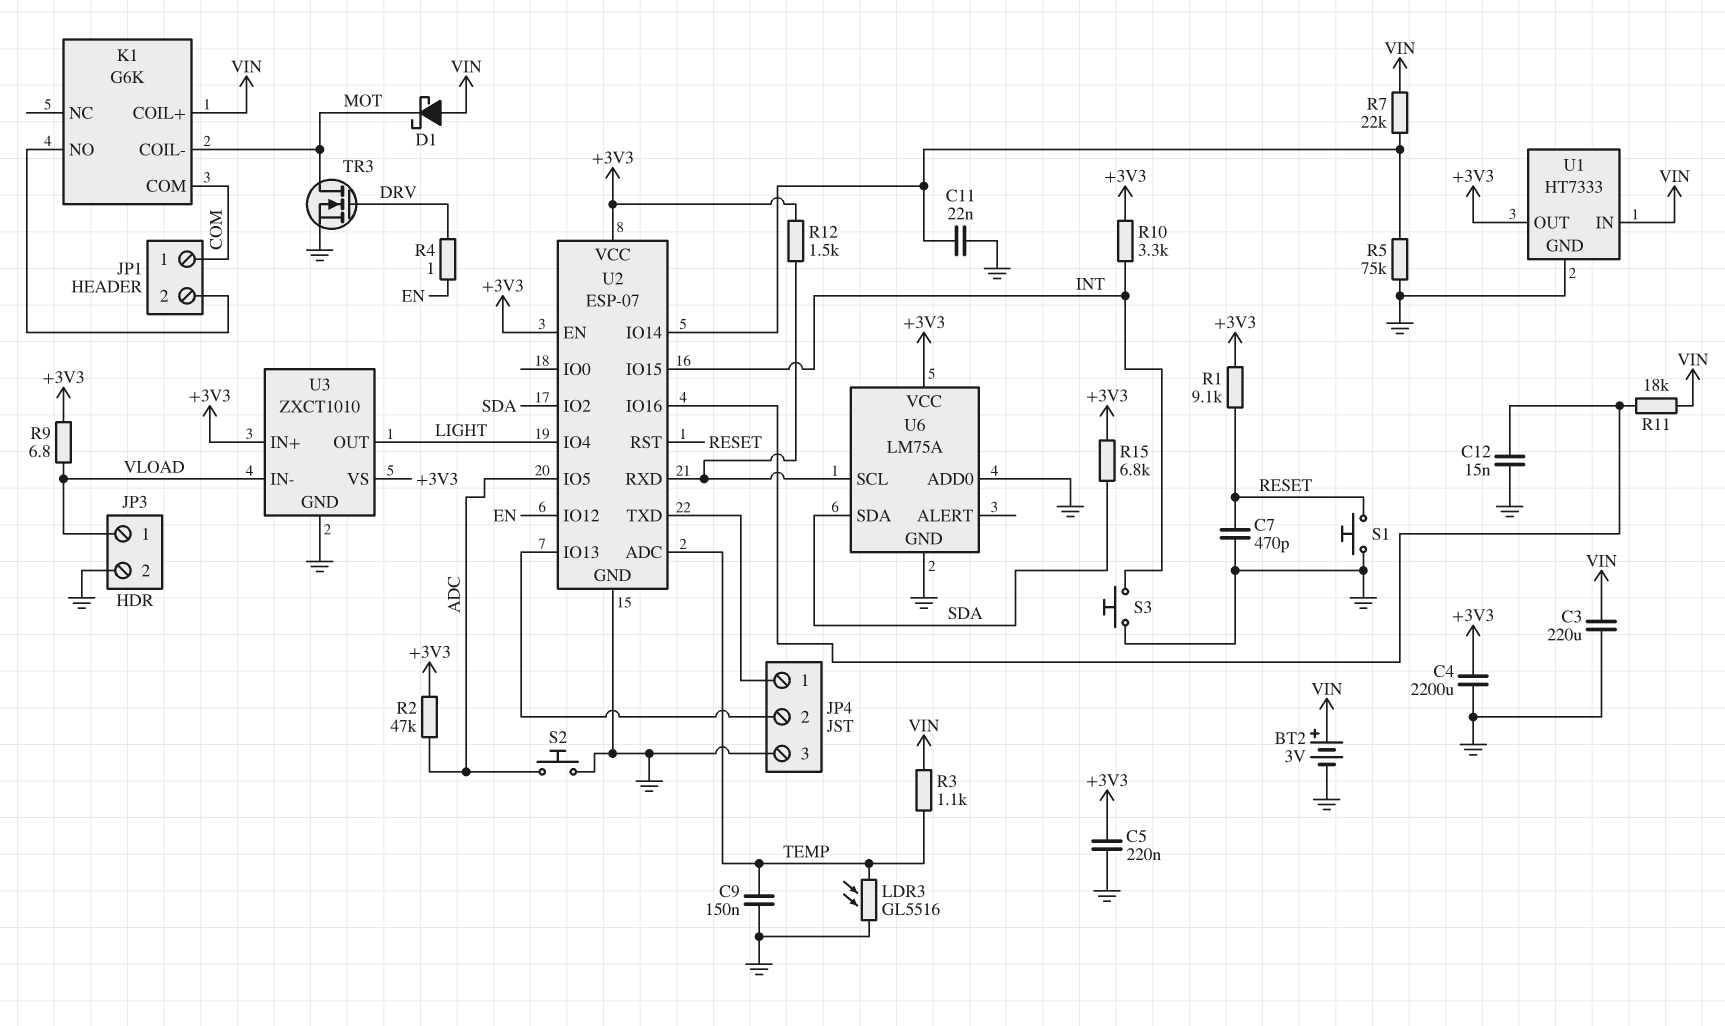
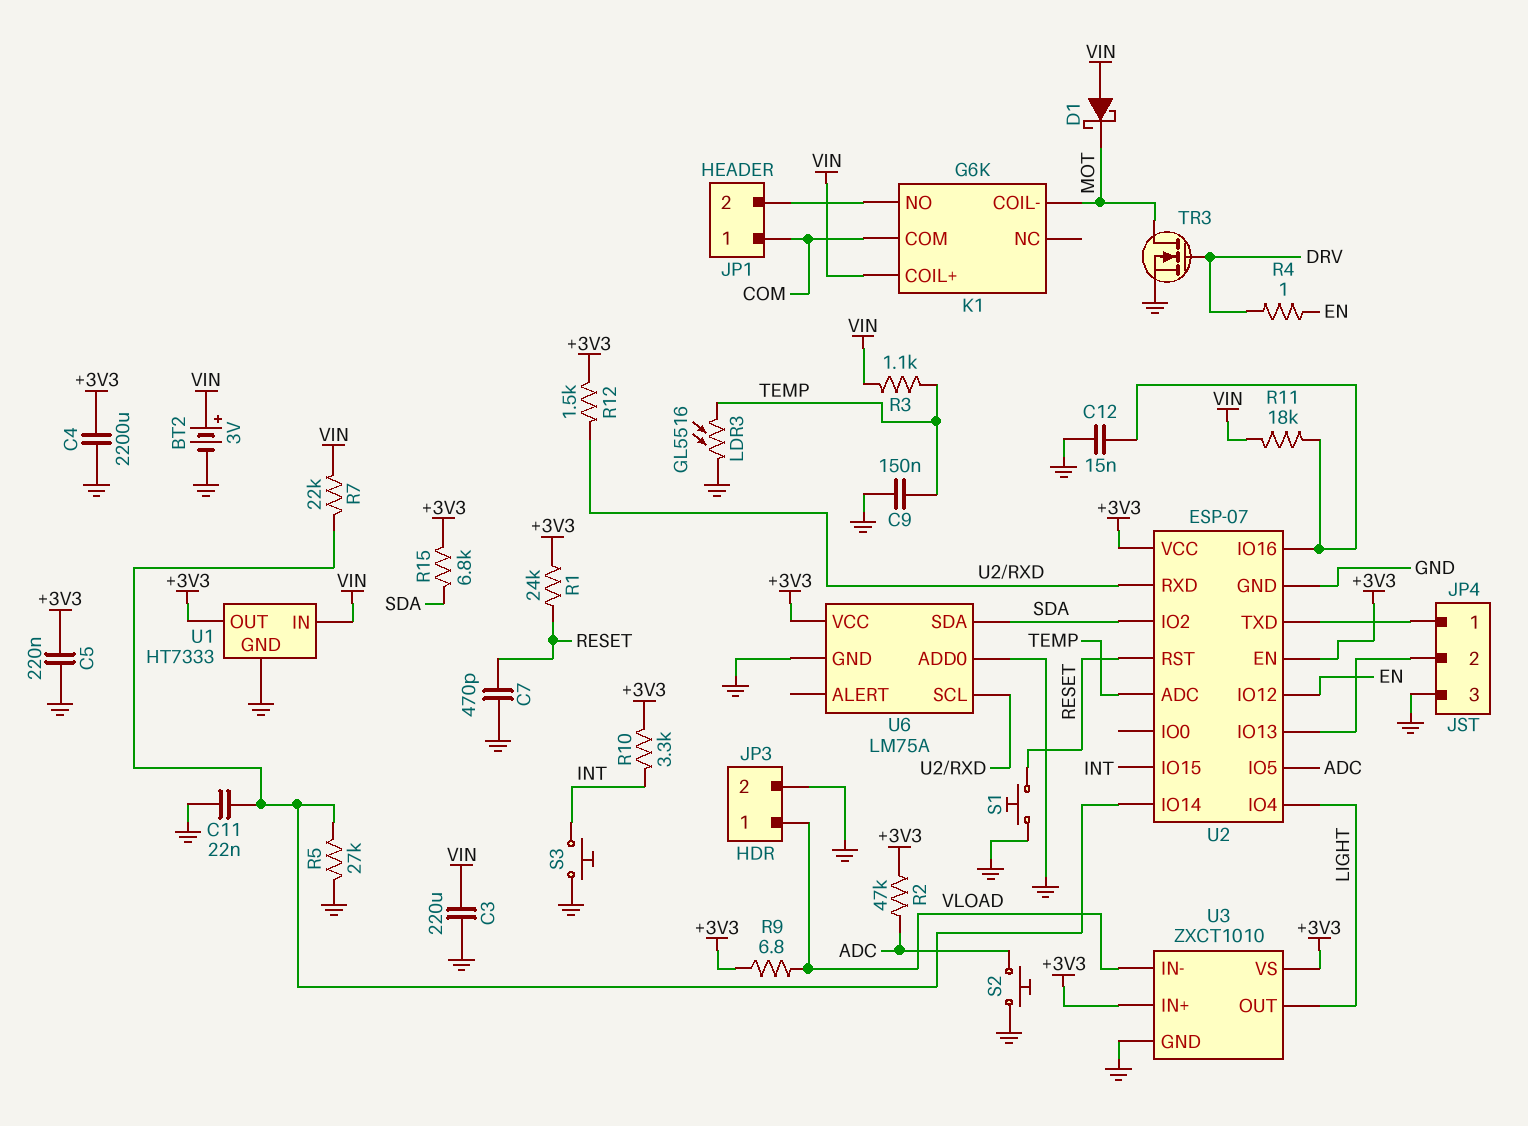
R1: 9.1k (+3V3, RESET) -> 24k (+3V3, RESET)
R5: 75k (GND, U2/IO14) -> 27k (GND, U2/IO14)

